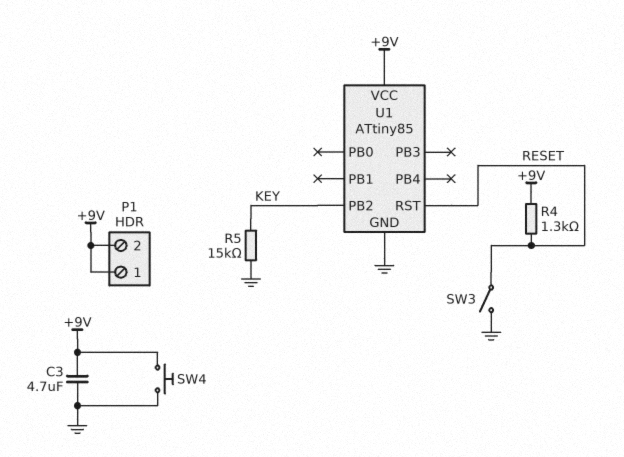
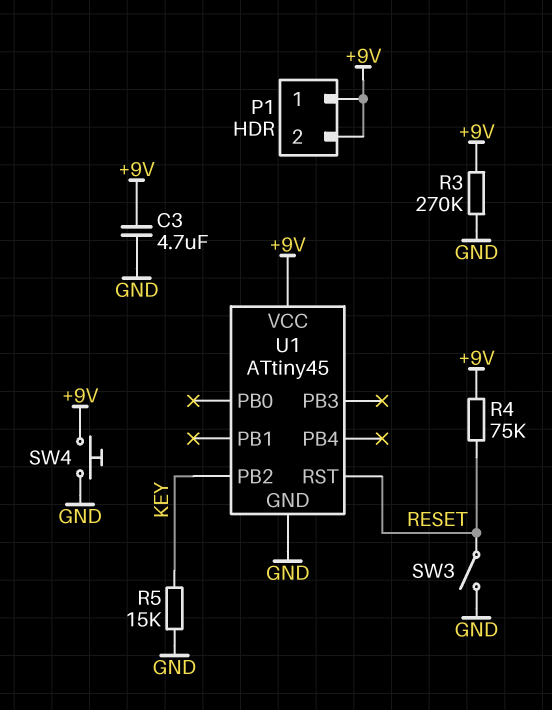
R3: none -> 270k (+9V, GND)
R4: 1.3k (+9V, RESET) -> 75k (+9V, RESET)
U1: ATtiny85 -> ATtiny45

